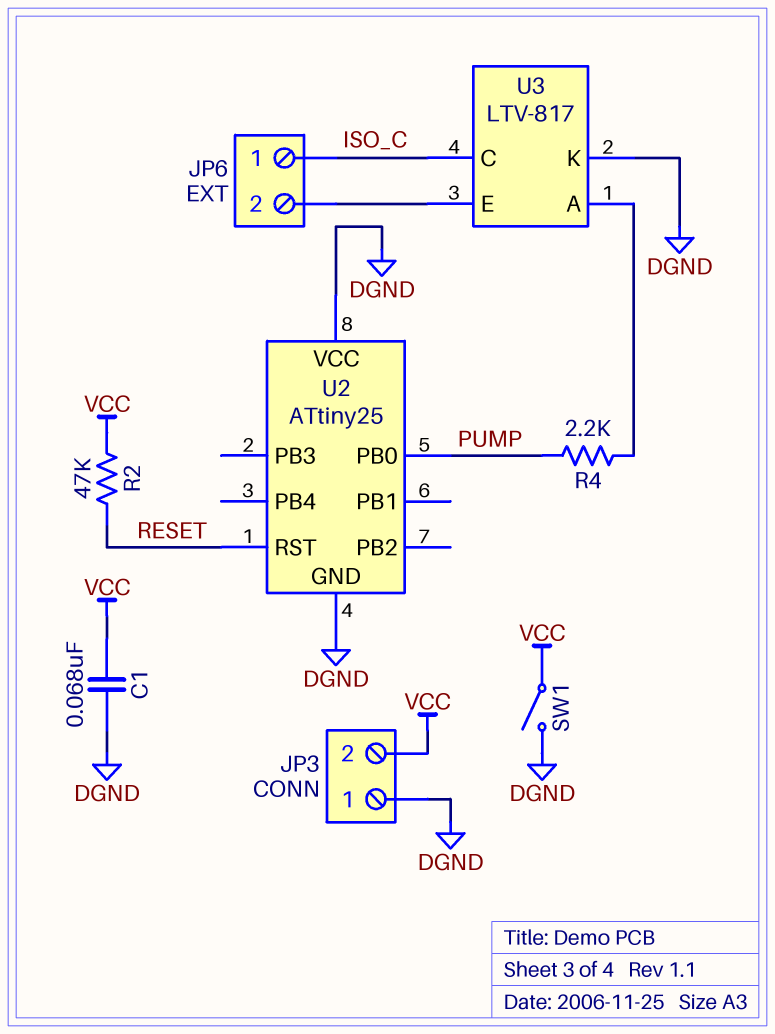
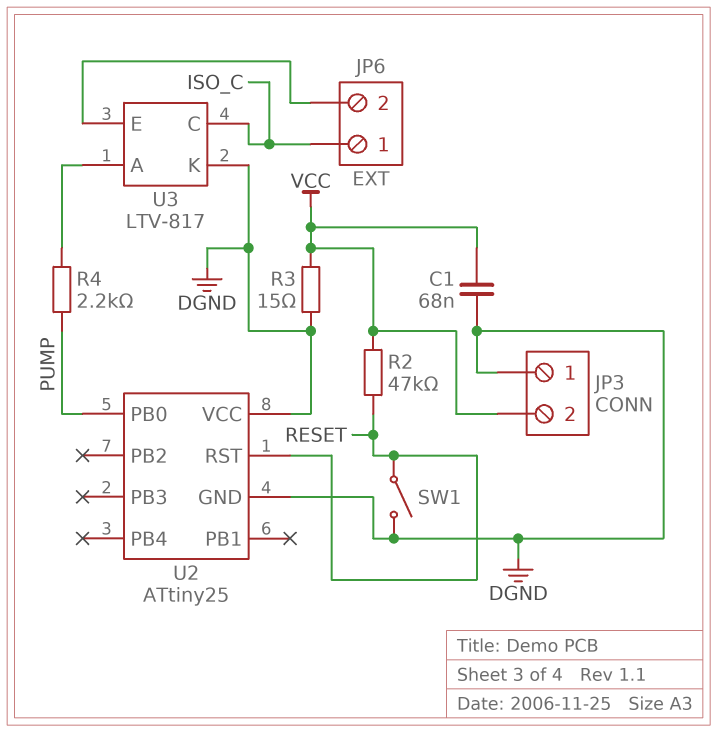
R3: none -> 15 (DGND, VCC)
SW1: switch (DGND, VCC) -> switch (DGND, RESET)

